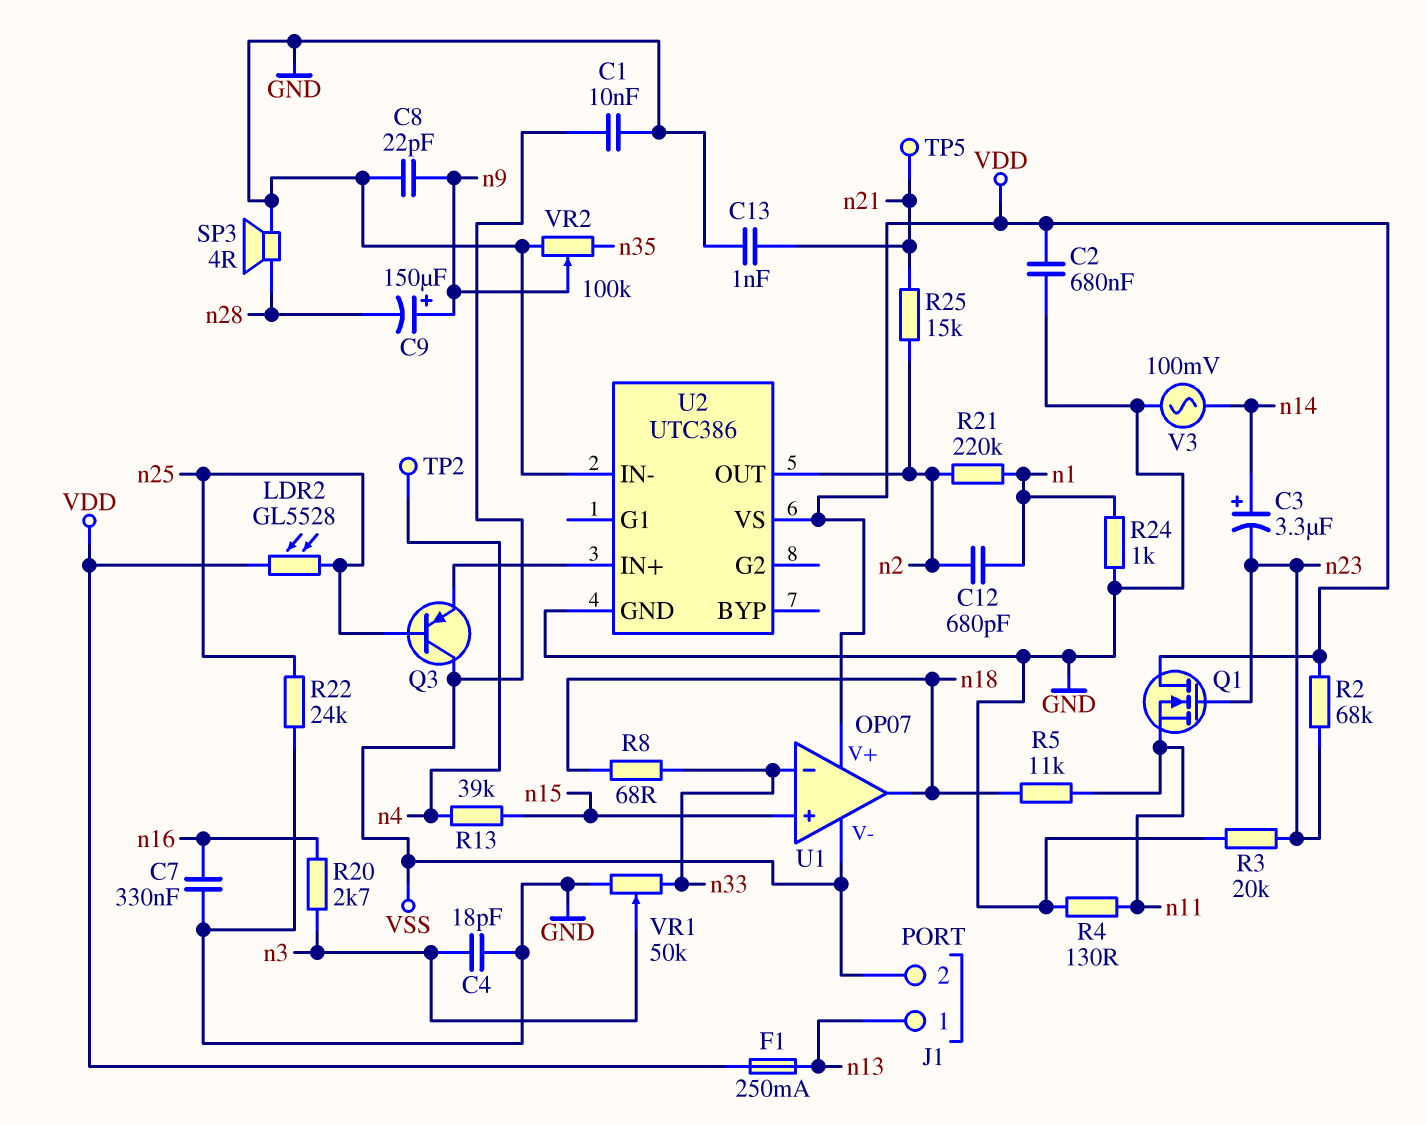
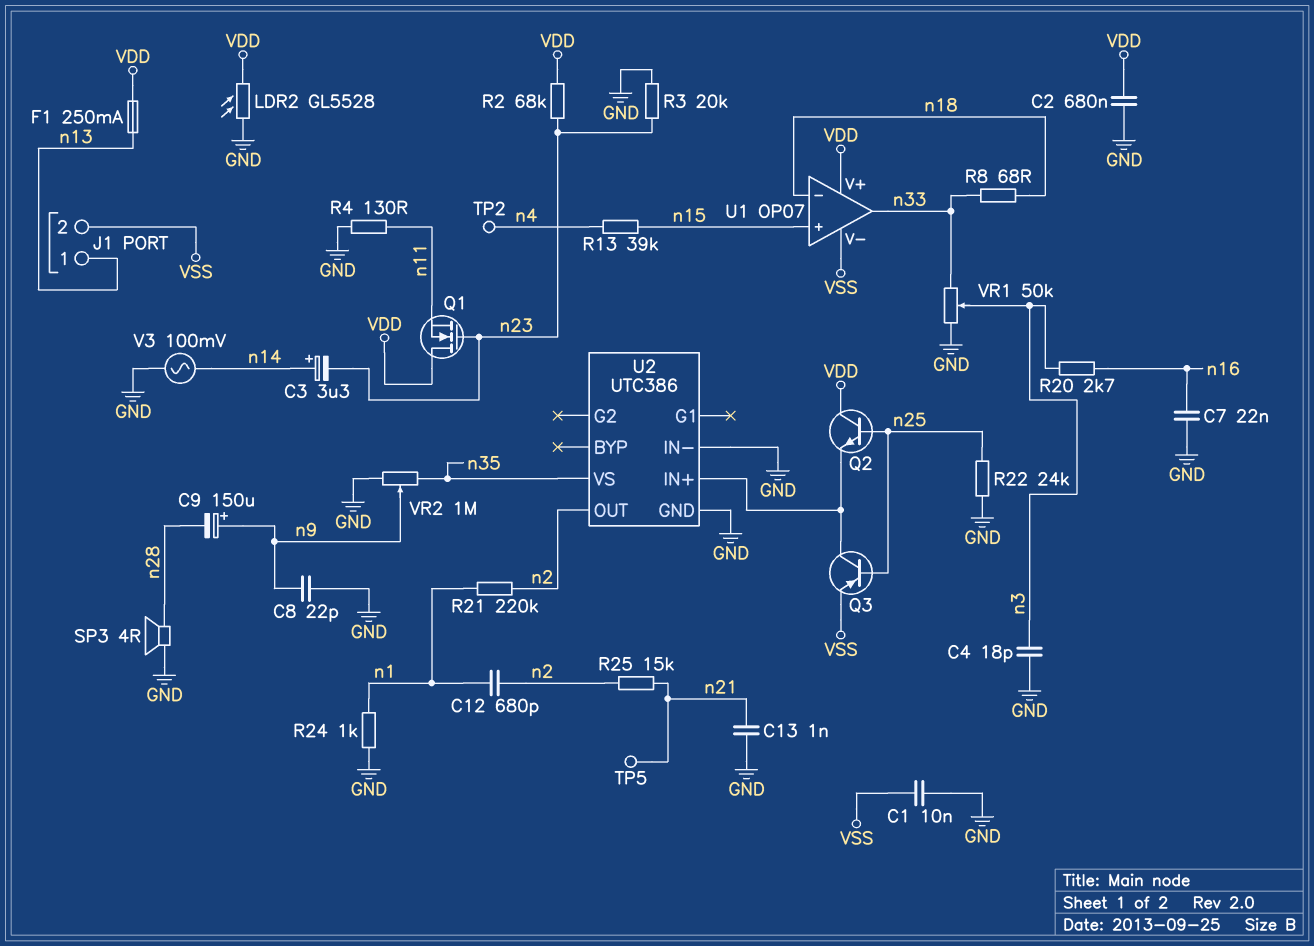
C7: 330nF (GND, n16) -> 22nF (GND, n16)
LDR2: GL5528 (VDD, n25) -> GL5528 (GND, VDD)
Q2: none -> NPN (B n25, C VDD, E U2/IN+)
Q3: PNP (B n25, C VSS, E U2/IN+) -> PNP (B n25, C U2/IN+, E VSS)
R5: 11k (n11, n18) -> none
U1 pin in-: n33 -> n18
U1 pin out: n18 -> n33
U2 pin VS: VDD -> n35
VR2: 100k (GND, n35, wiper n9) -> 1M (GND, n35, wiper n9)

